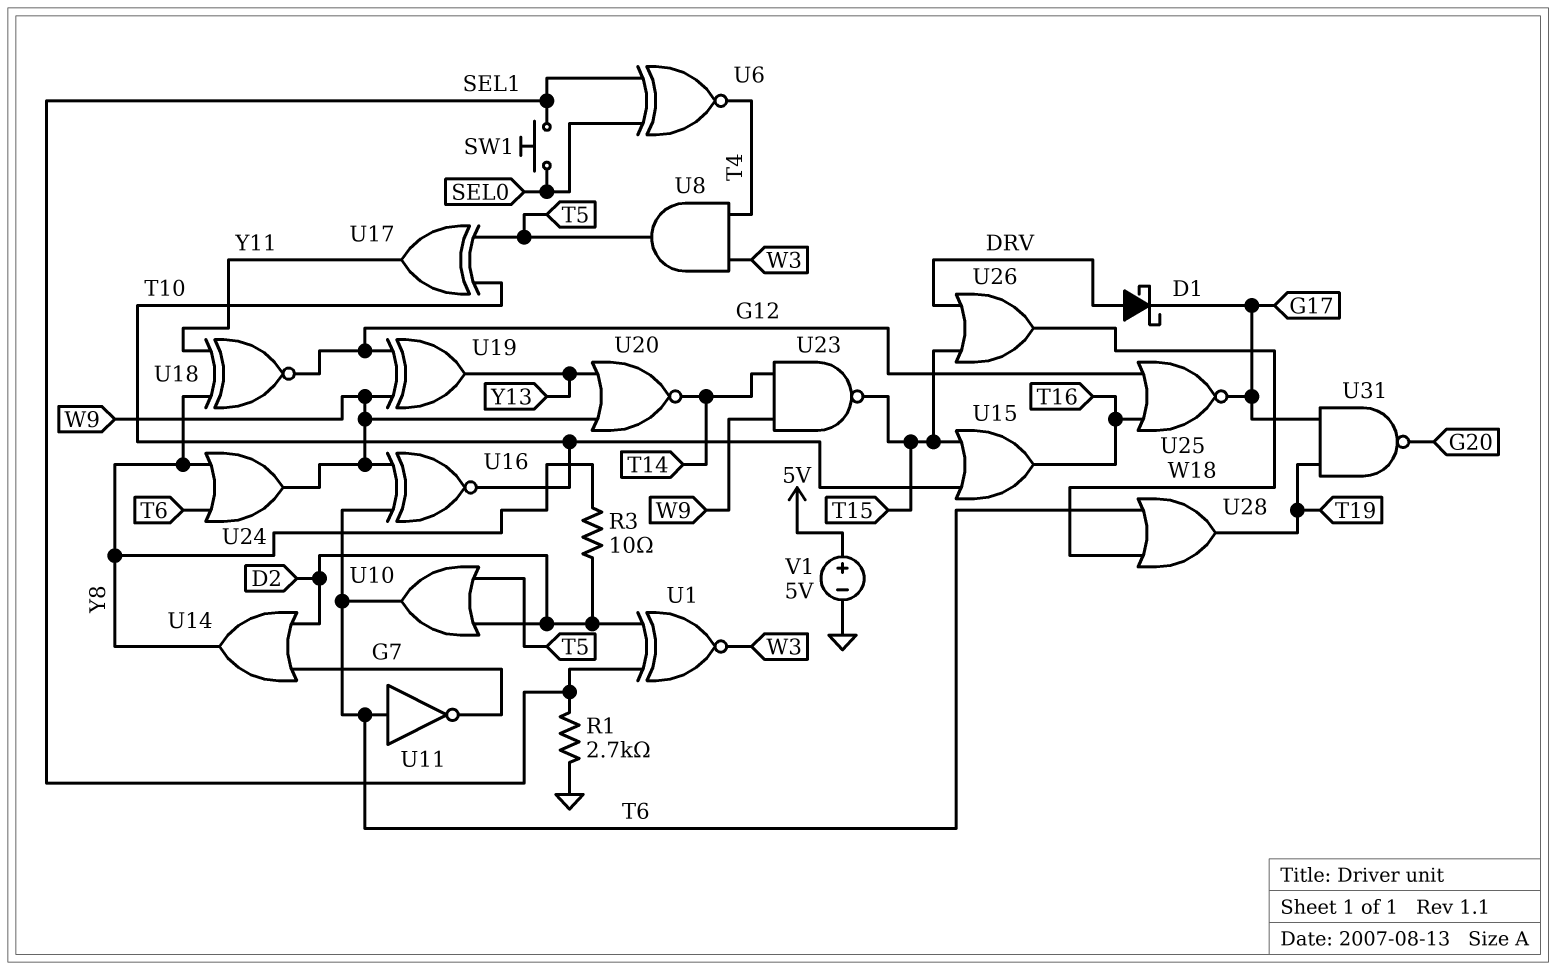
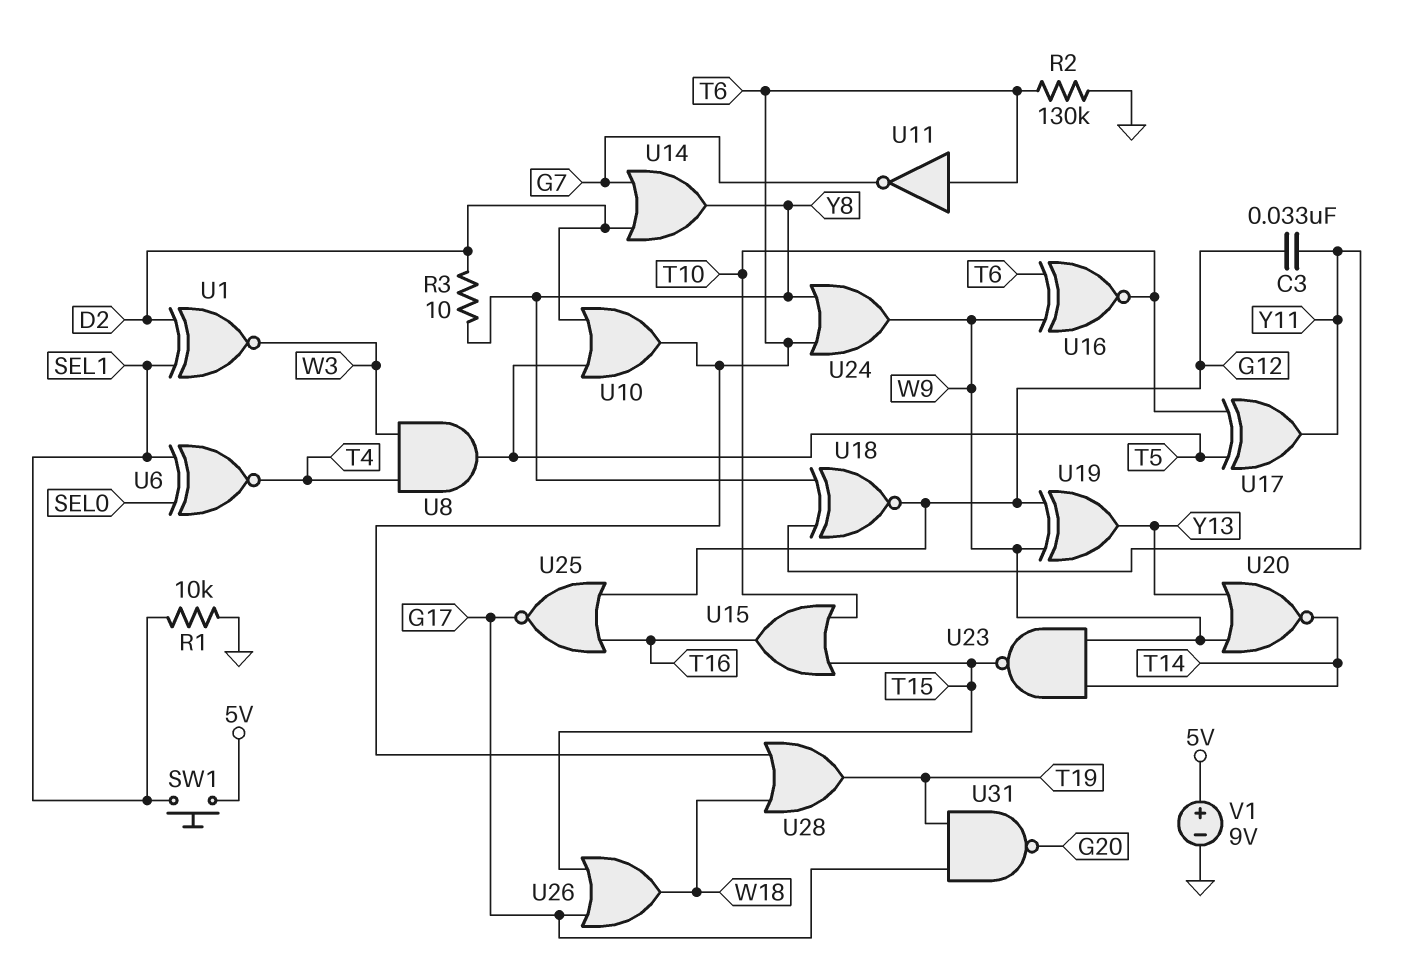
C3: none -> 33nF (G12, Y11)
D1: schottky (A DRV, K G17) -> none
R1: 2.7k (GND, SEL1) -> 10k (GND, SEL1)
R2: none -> 130k (GND, T6)
SW1: button (SEL0, SEL1) -> button (5V, SEL1)
U26: OR (in DRV, in T15, out W18) -> OR (in G17, in T15, out W18)
V1: 5V (plus 5V, minus GND) -> 9V (plus 5V, minus GND)

